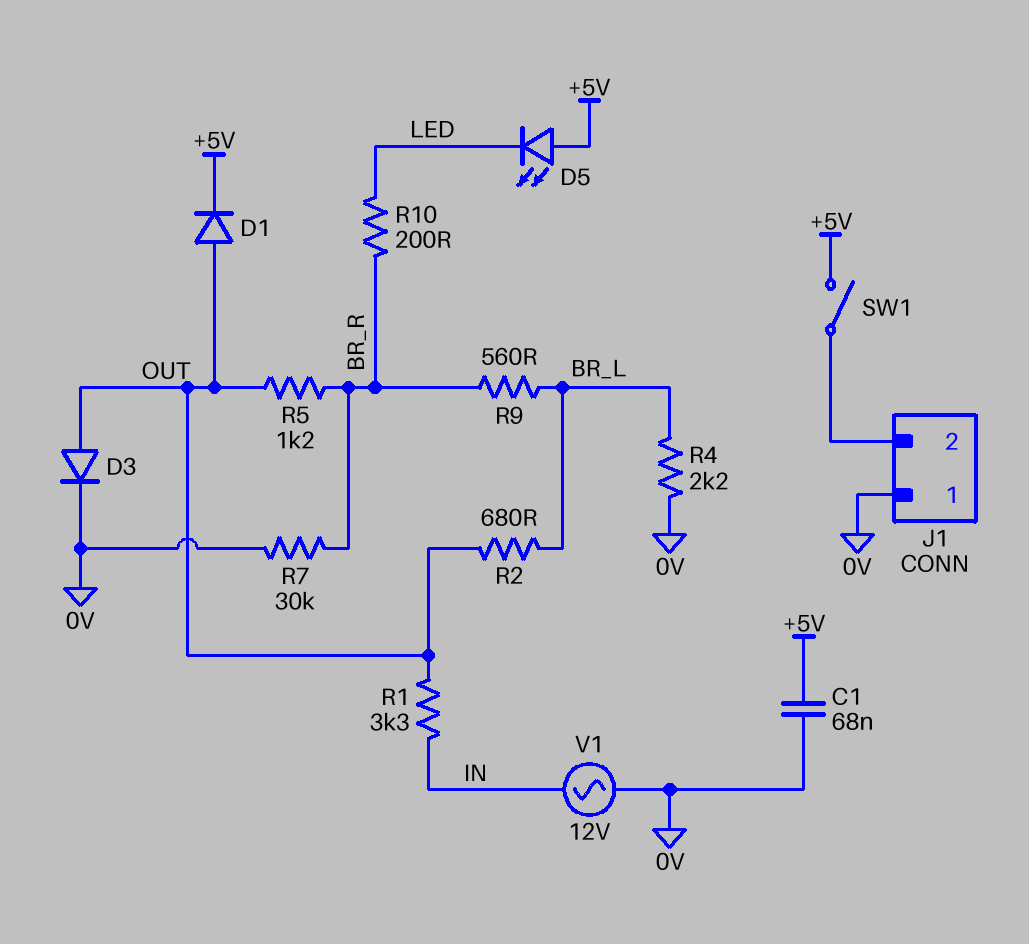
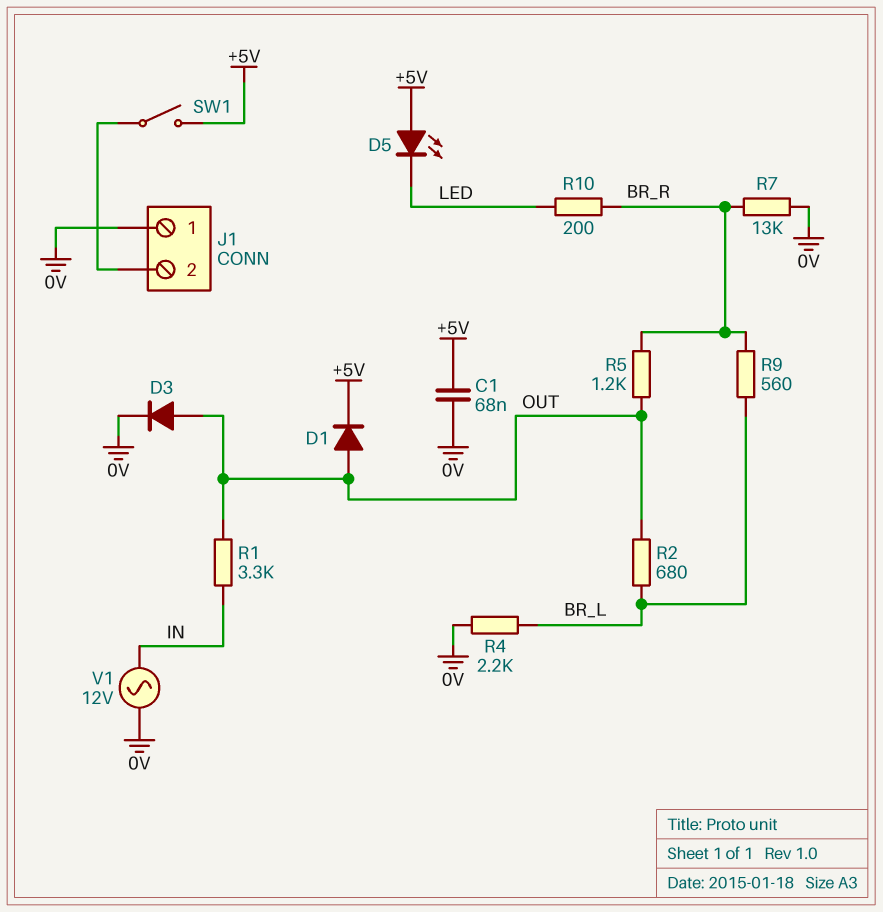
R7: 30k (0V, BR_R) -> 13k (0V, BR_R)

